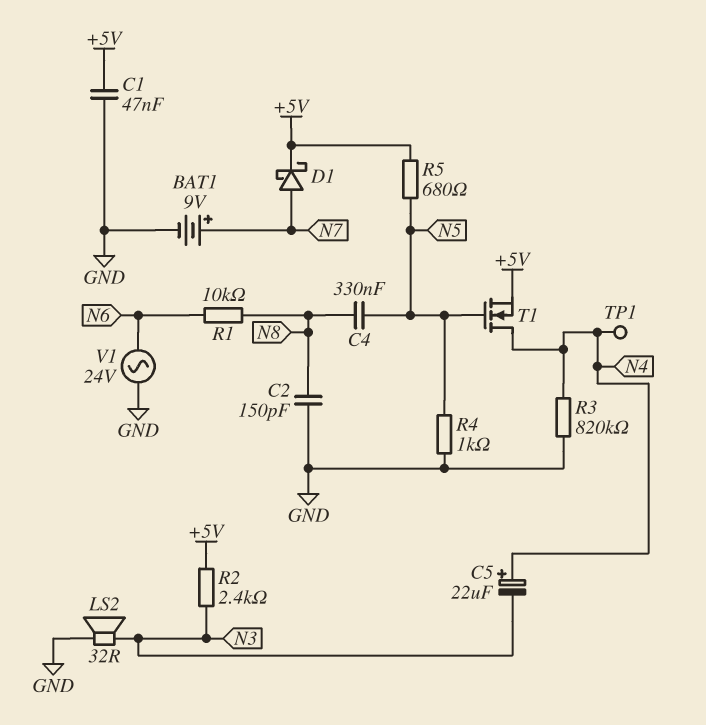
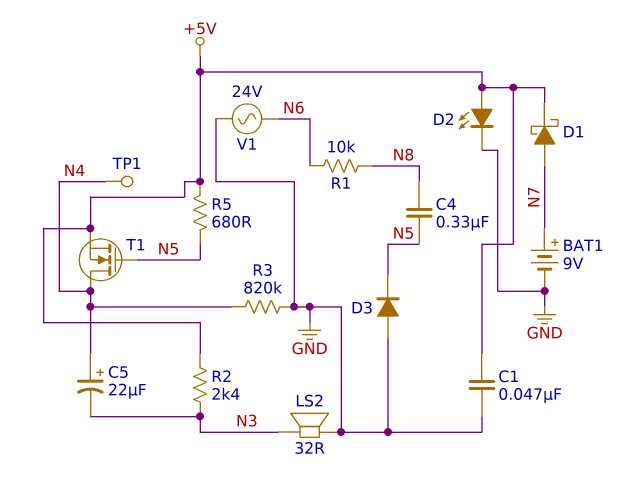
C2: 150pF (GND, N8) -> none
D2: none -> LED (A +5V, K GND)
D3: none -> diode (A GND, K N5)
R4: 1k (GND, N5) -> none

